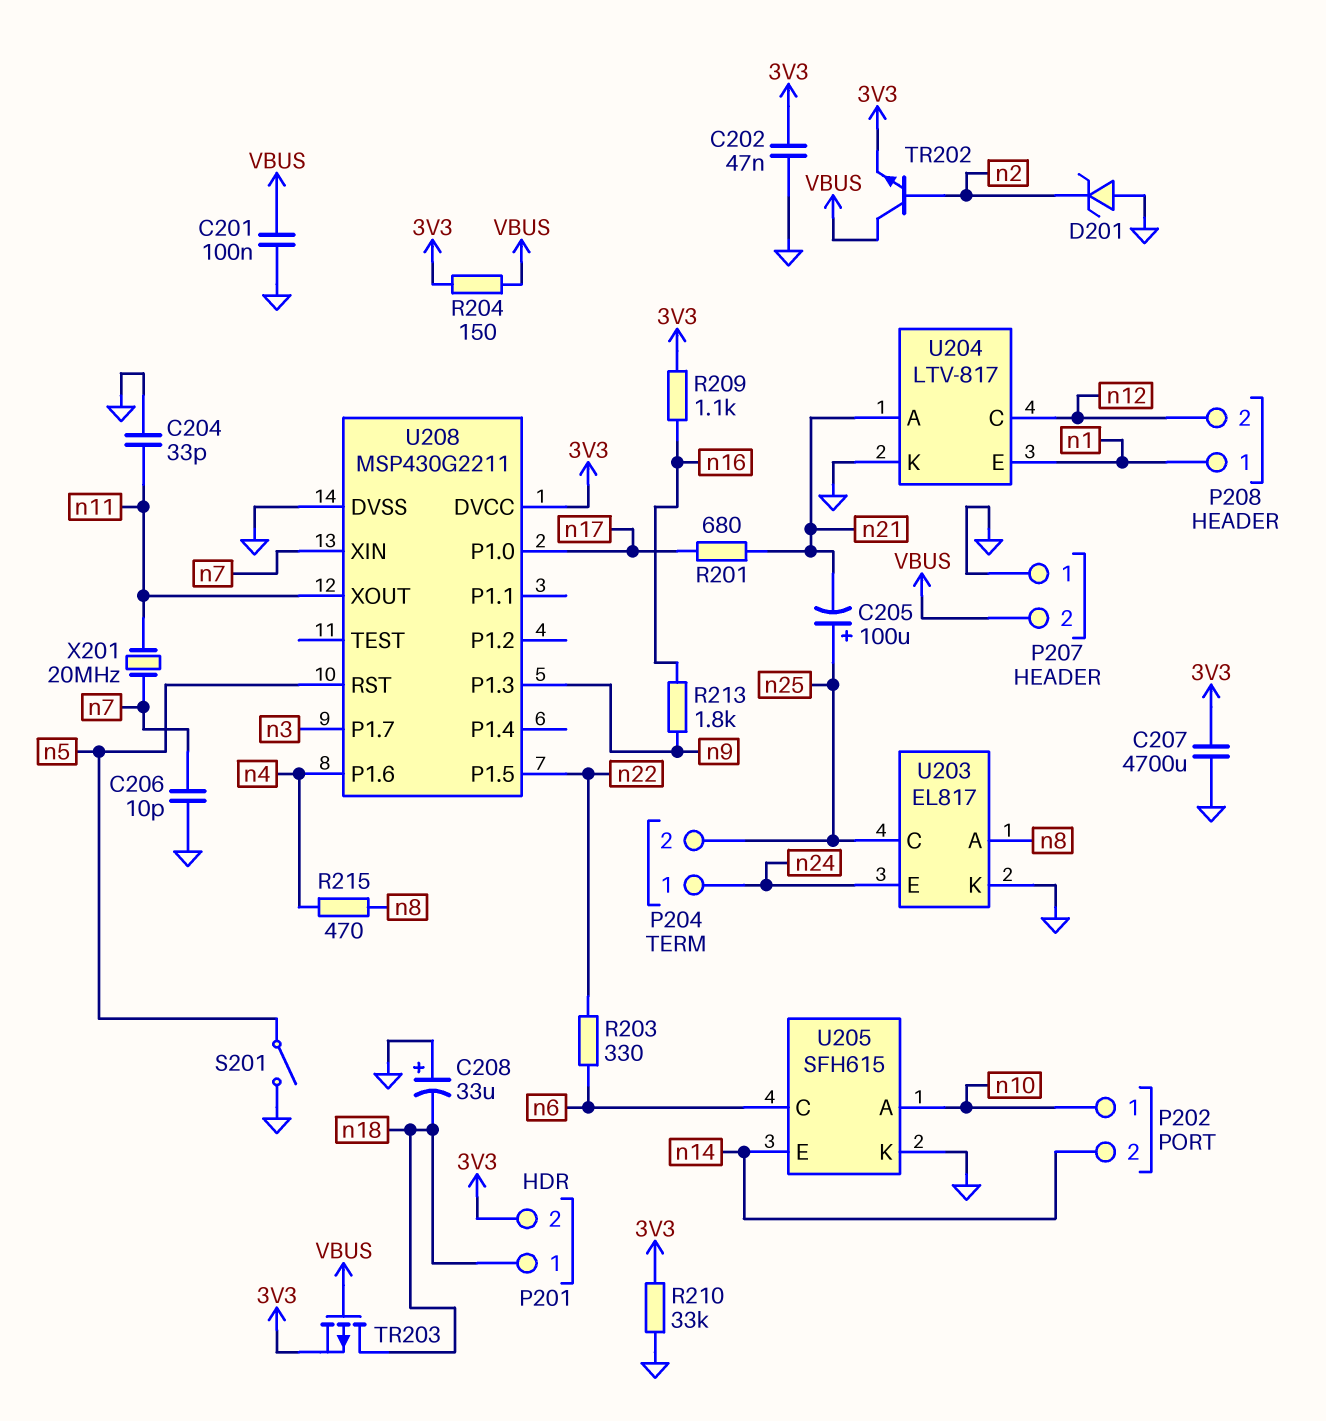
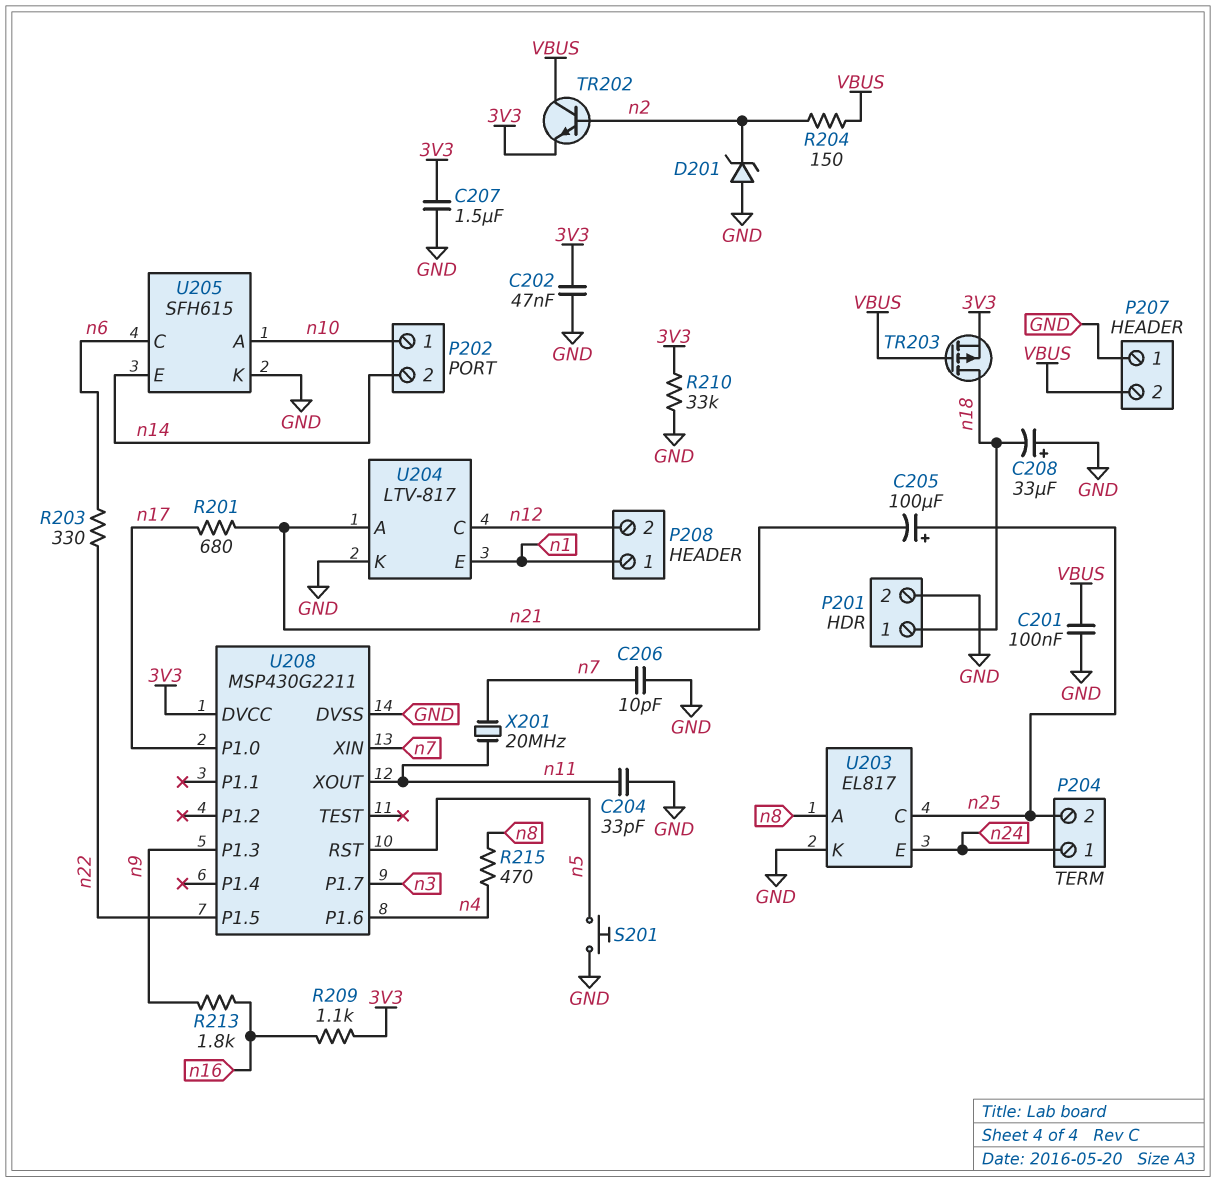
C207: 4700uF (3V3, GND) -> 1.5uF (3V3, GND)
P201 pin 2: 3V3 -> GND
R204: 150 (3V3, VBUS) -> 150 (VBUS, n2)
S201: switch (GND, n5) -> button (GND, n5)

